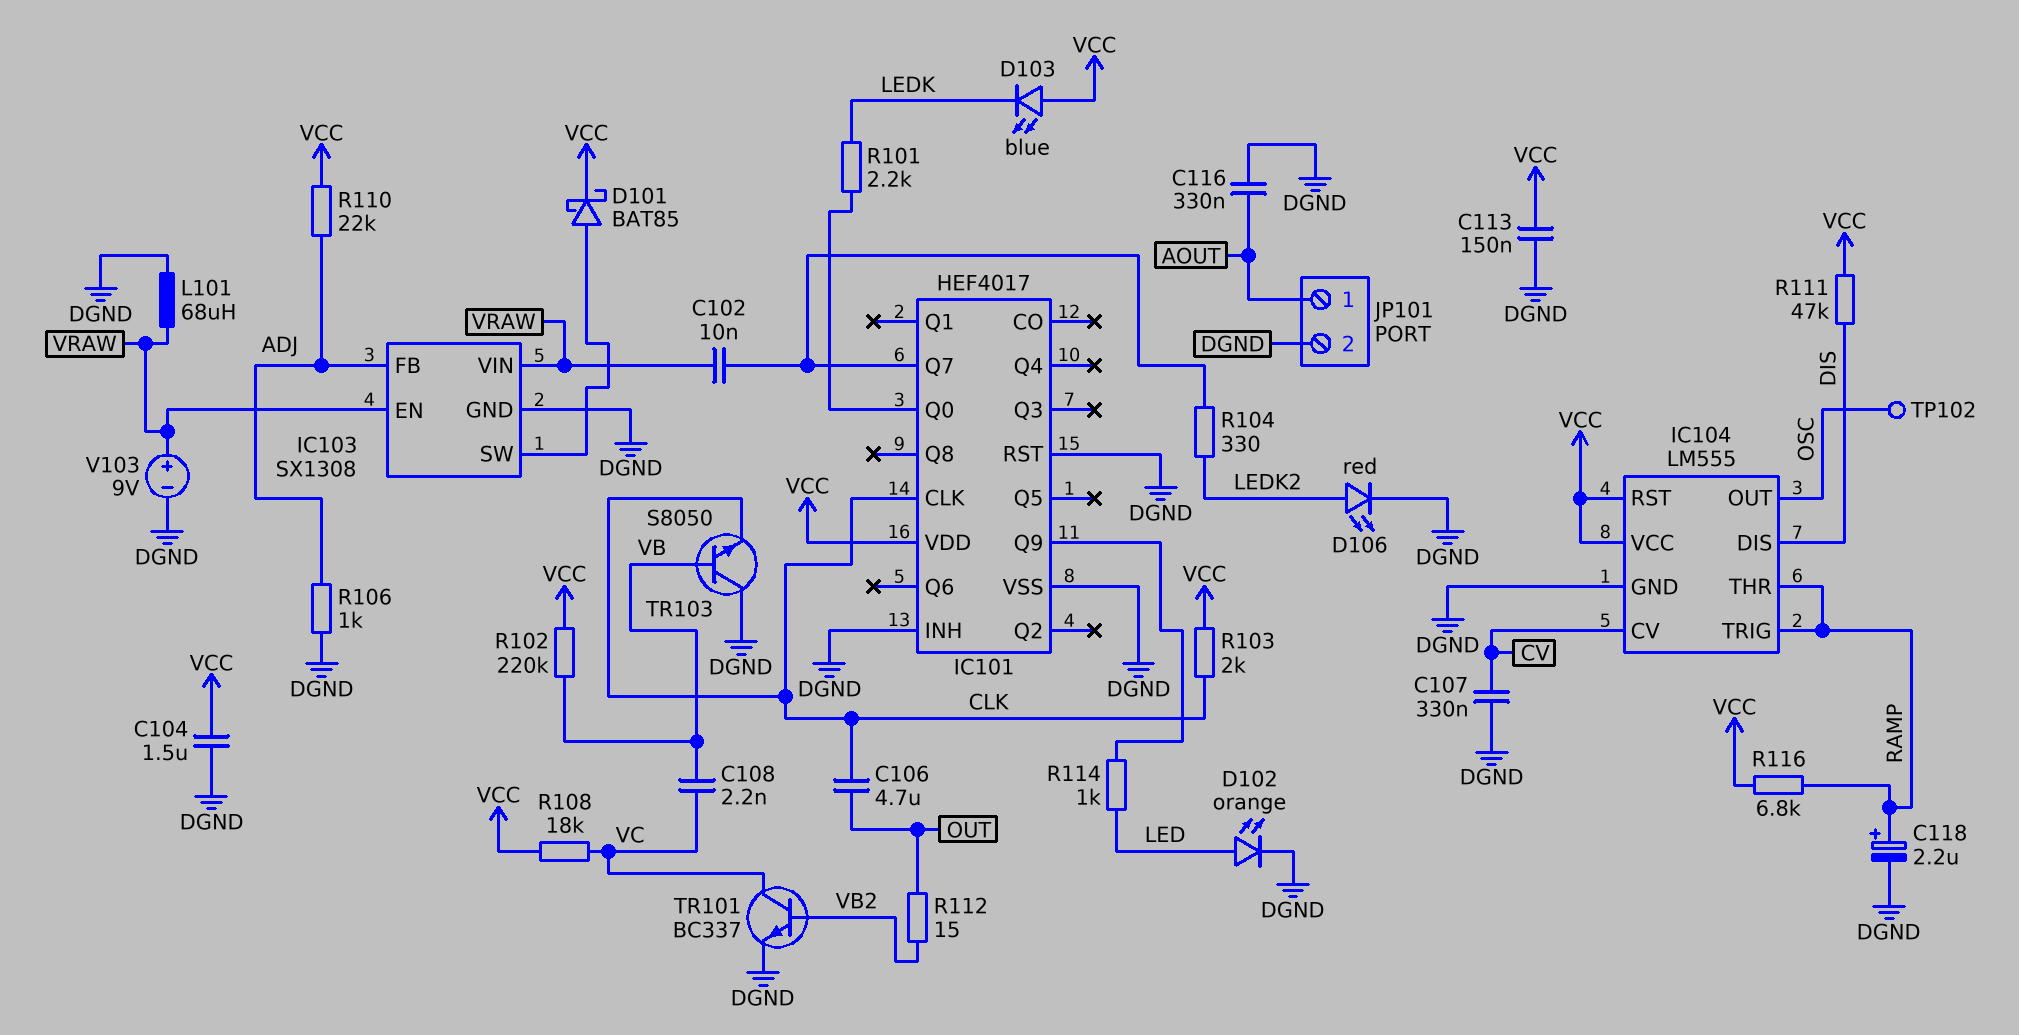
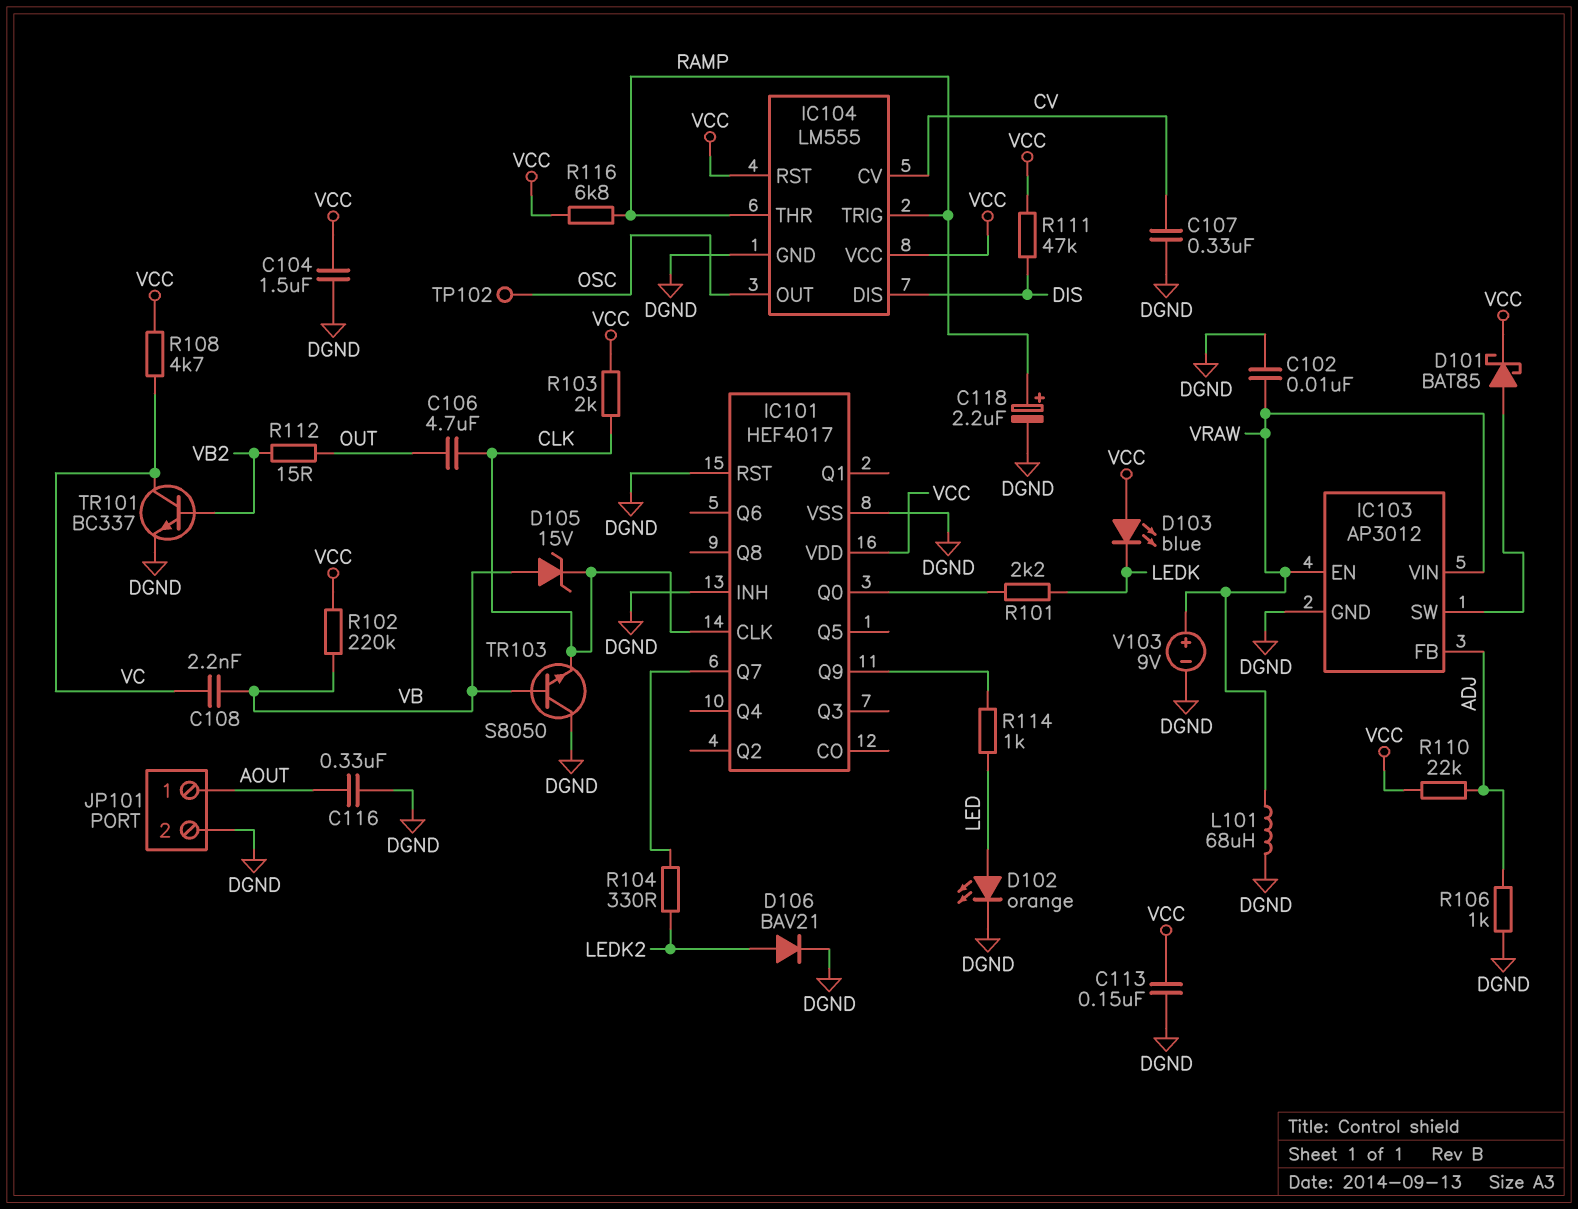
C102: 10nF (IC101/Q7, VRAW) -> 10nF (DGND, VRAW)
D105: none -> zener 15V (A VB, K CLK)
D106: LED red (A LEDK2, K DGND) -> diode BAV21 (A LEDK2, K DGND)
IC103: SX1308 -> AP3012
R108: 18k (VC, VCC) -> 4.7k (VC, VCC)

